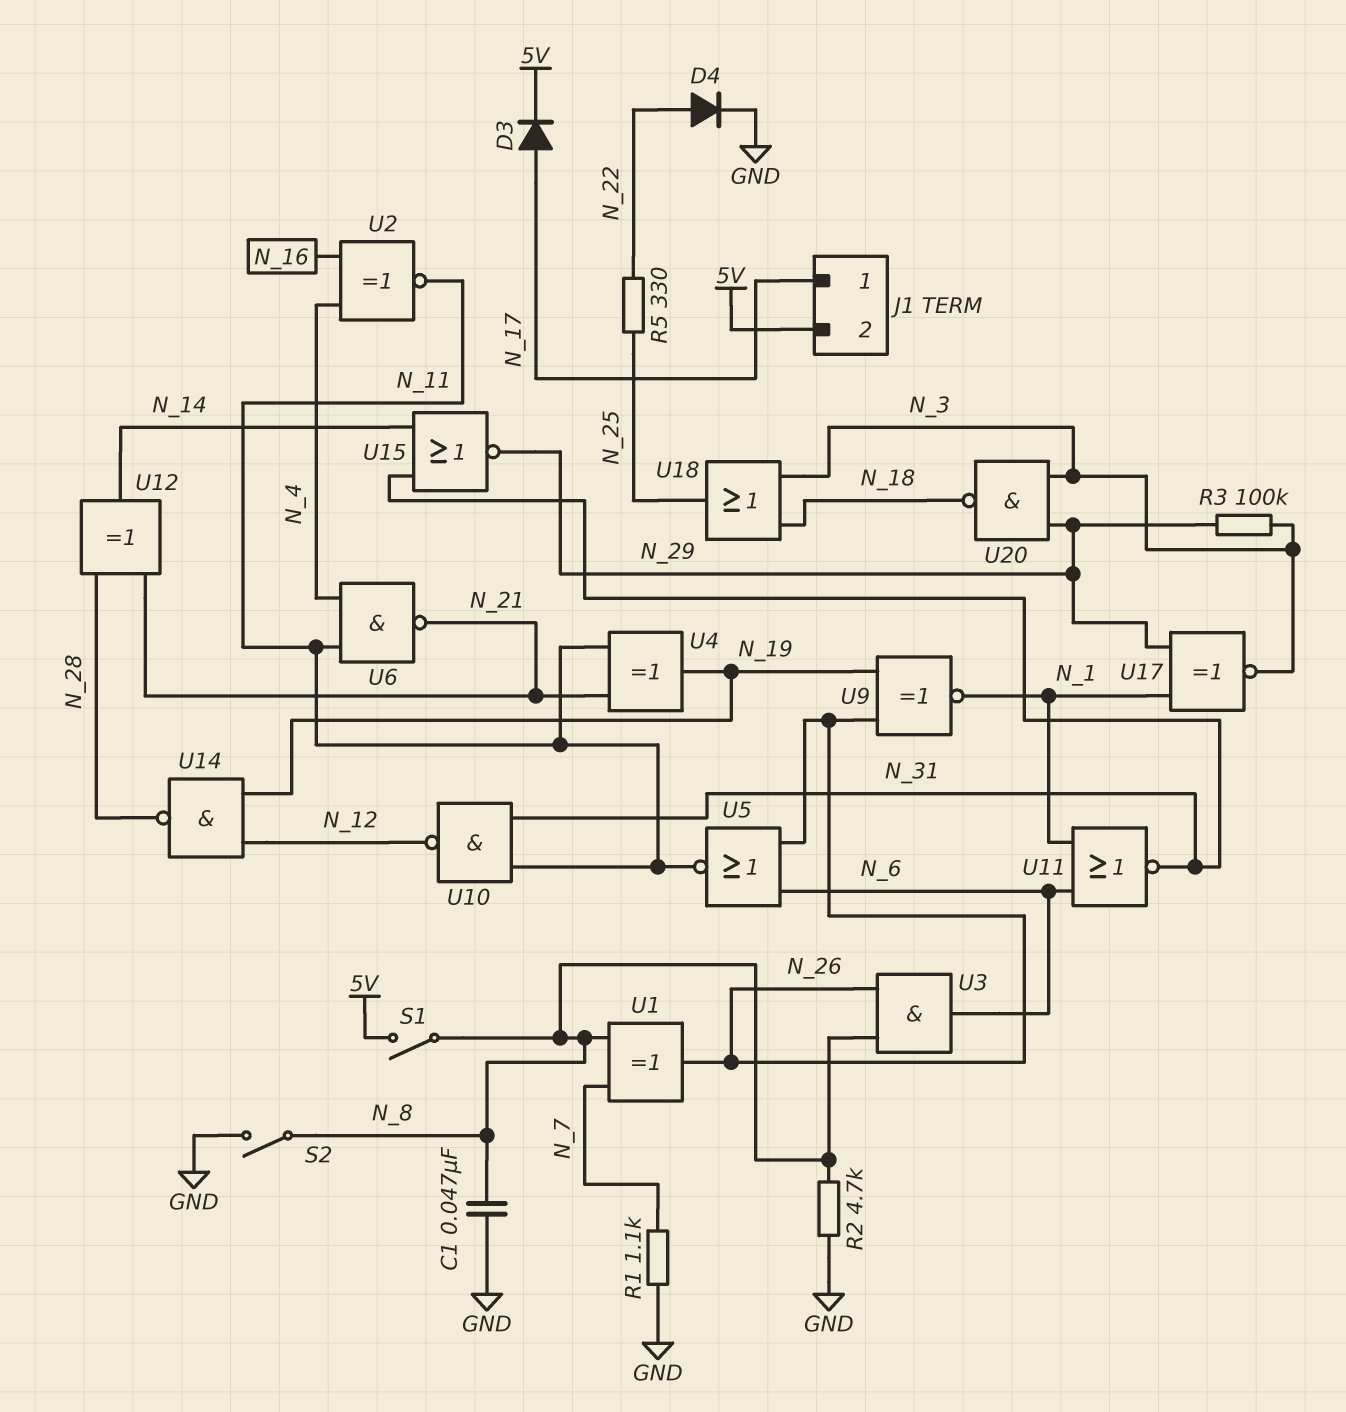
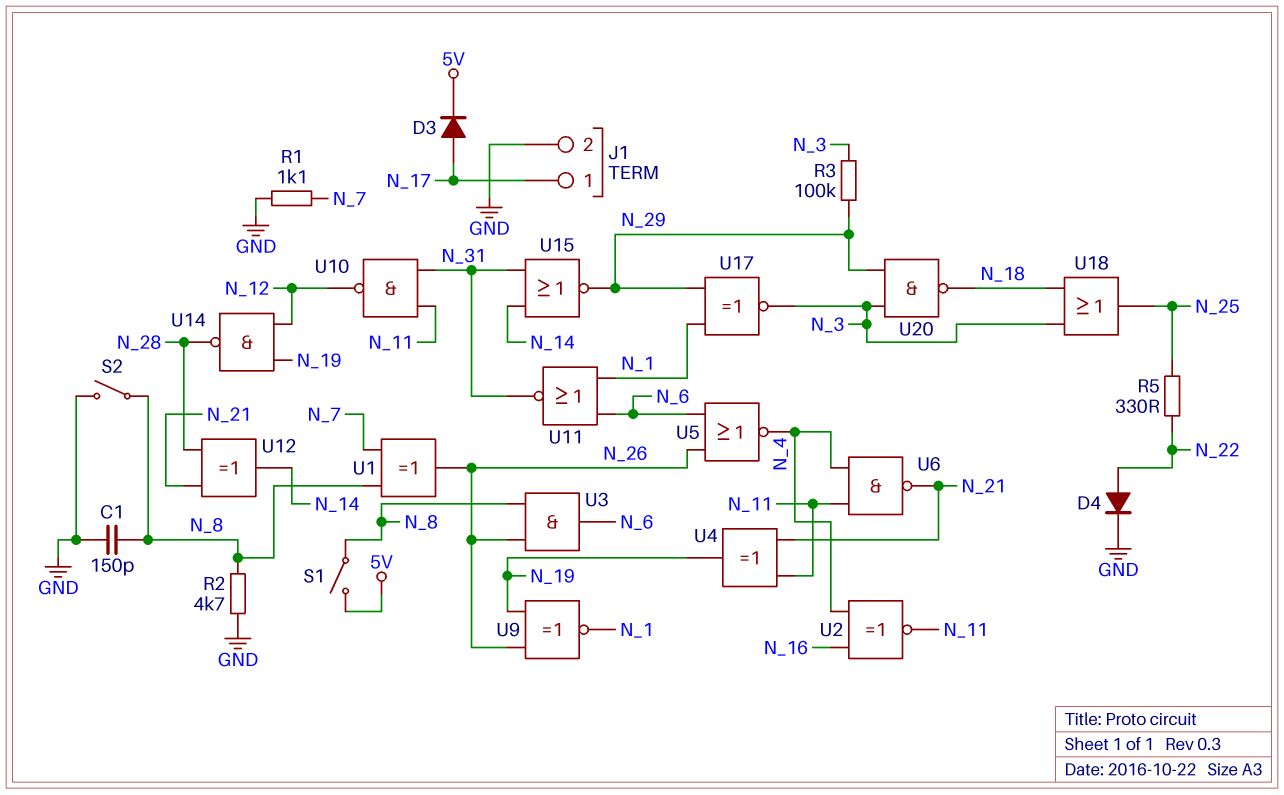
C1: 47nF (GND, N_8) -> 150pF (GND, N_8)
J1 pin 2: 5V -> GND
U5: NOR (in N_6, in N_26, out N_11) -> NOR (in N_6, in N_26, out N_4)

